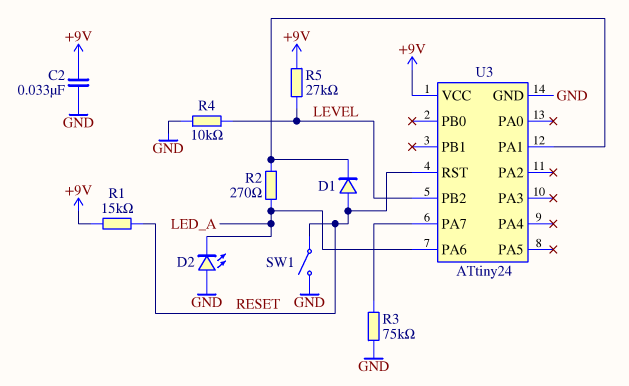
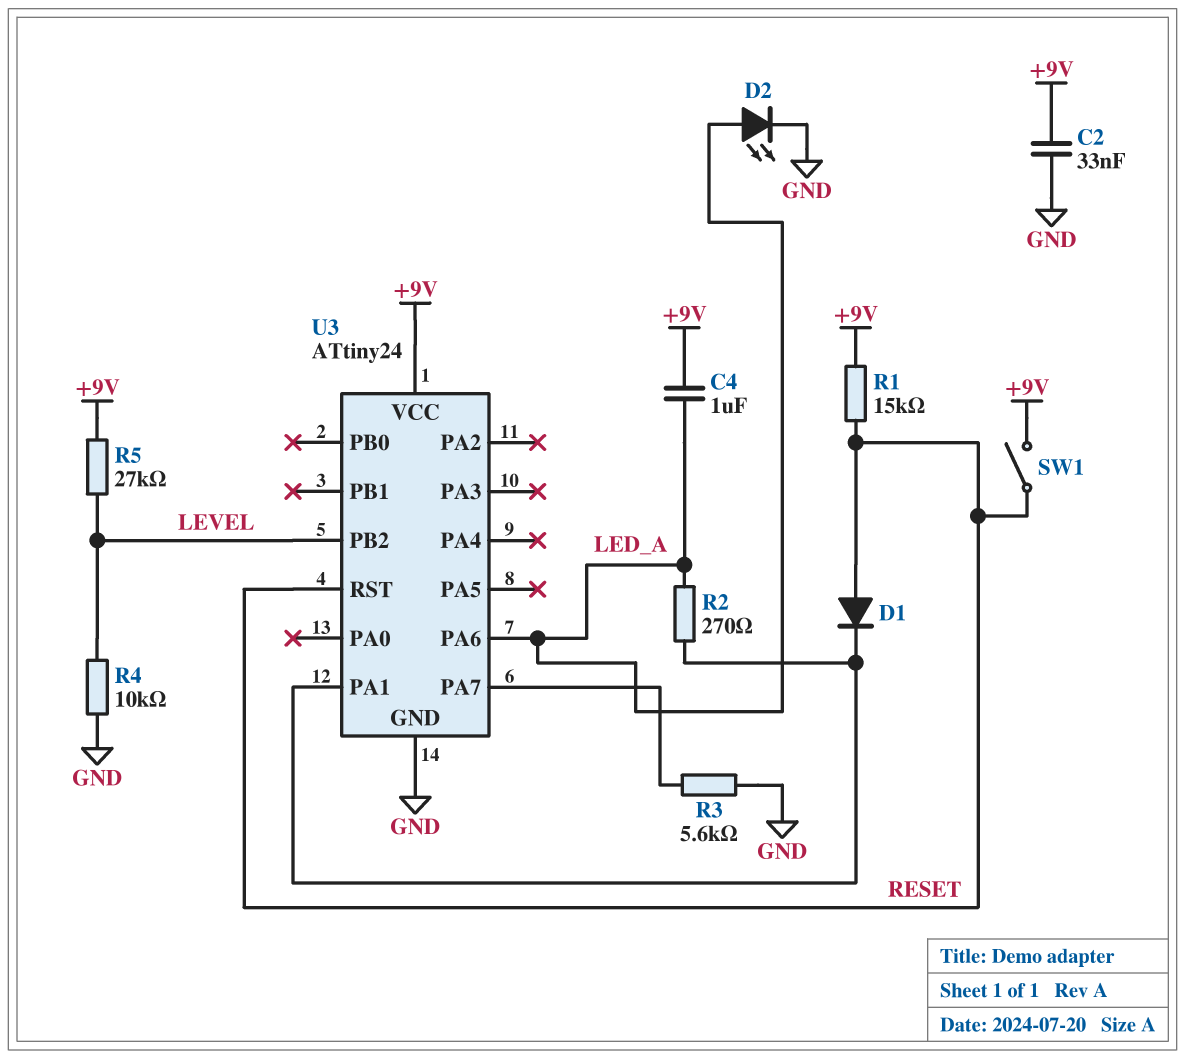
C4: none -> 1uF (+9V, LED_A)
D2: LED (A GND, K LED_A) -> LED (A LED_A, K GND)
R3: 75k (GND, U3/PA7) -> 5.6k (GND, U3/PA7)
SW1: switch (GND, RESET) -> switch (+9V, RESET)

